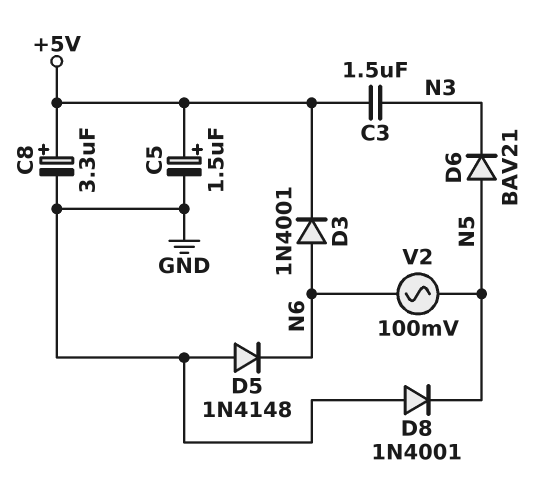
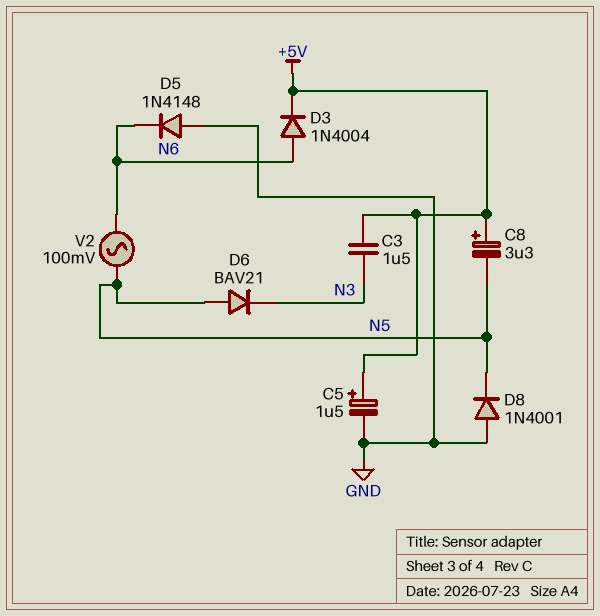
C8: 3.3uF (plus +5V, minus GND) -> 3.3uF (plus +5V, minus N5)
D3: diode 1N4001 (A N6, K +5V) -> diode 1N4004 (A N6, K +5V)

